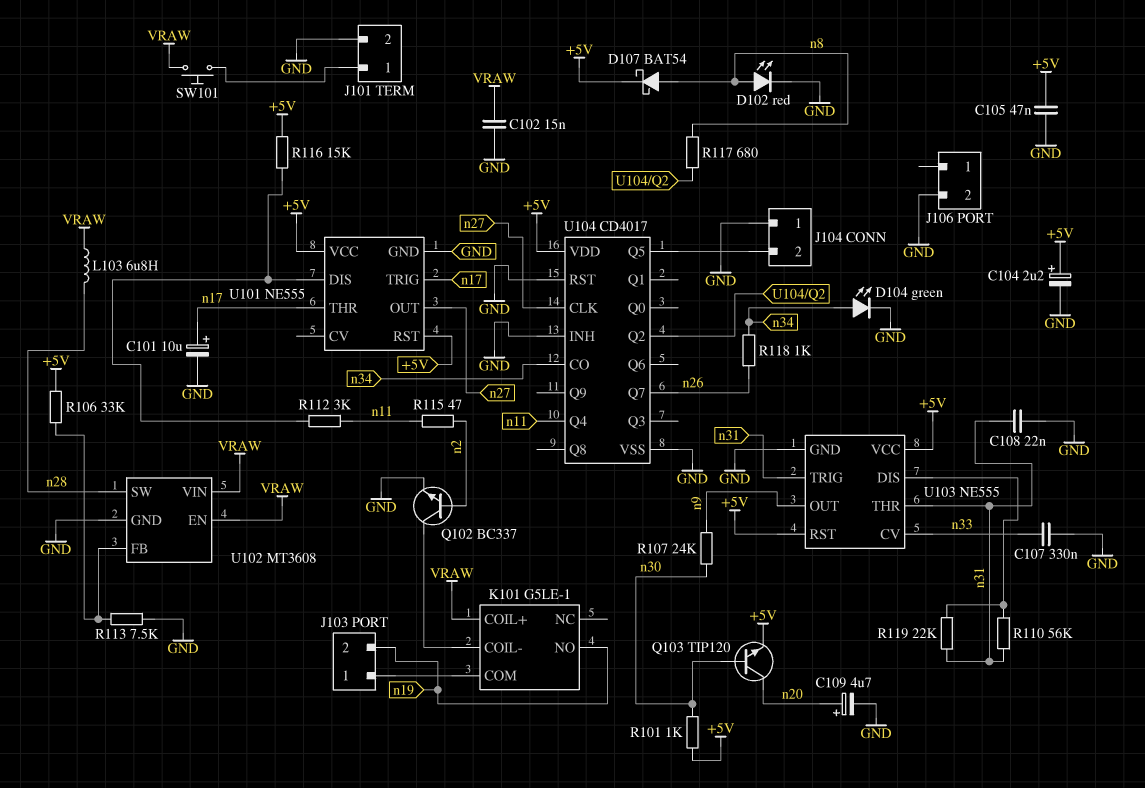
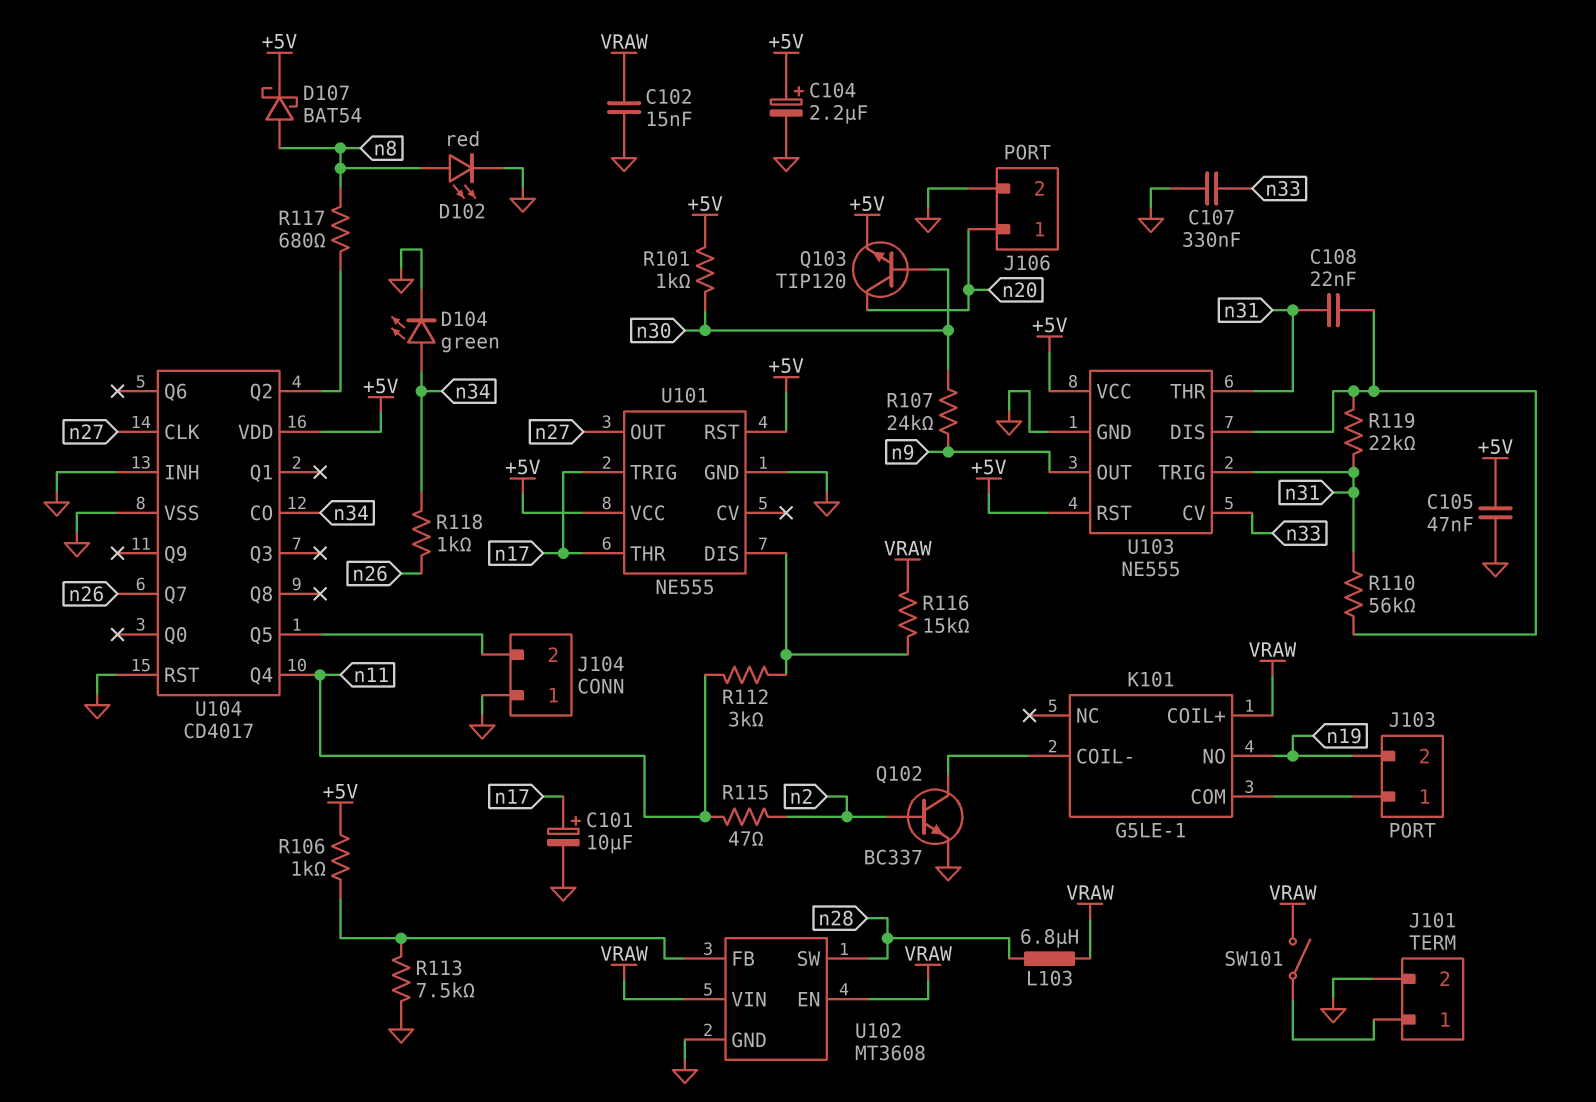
C108: 22nF (GND, n31) -> 22nF (U103/DIS, n31)
C109: 4.7uF (plus n20, minus GND) -> none
J106 pin 1: none -> n20
R106: 33k (+5V, U102/FB) -> 1k (+5V, U102/FB)
R116: 15k (+5V, U101/DIS) -> 15k (U101/DIS, VRAW)
SW101: button (J101/1, VRAW) -> switch (J101/1, VRAW)

